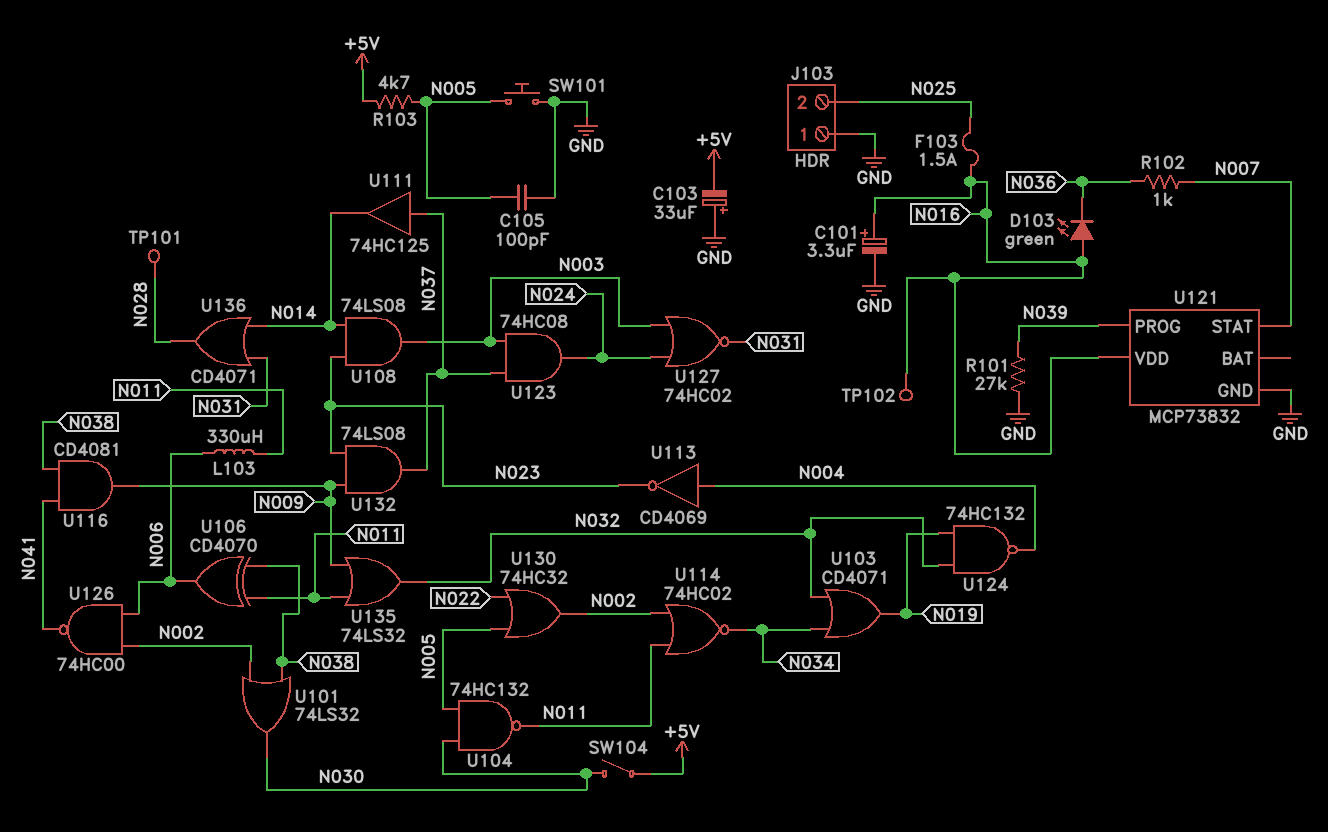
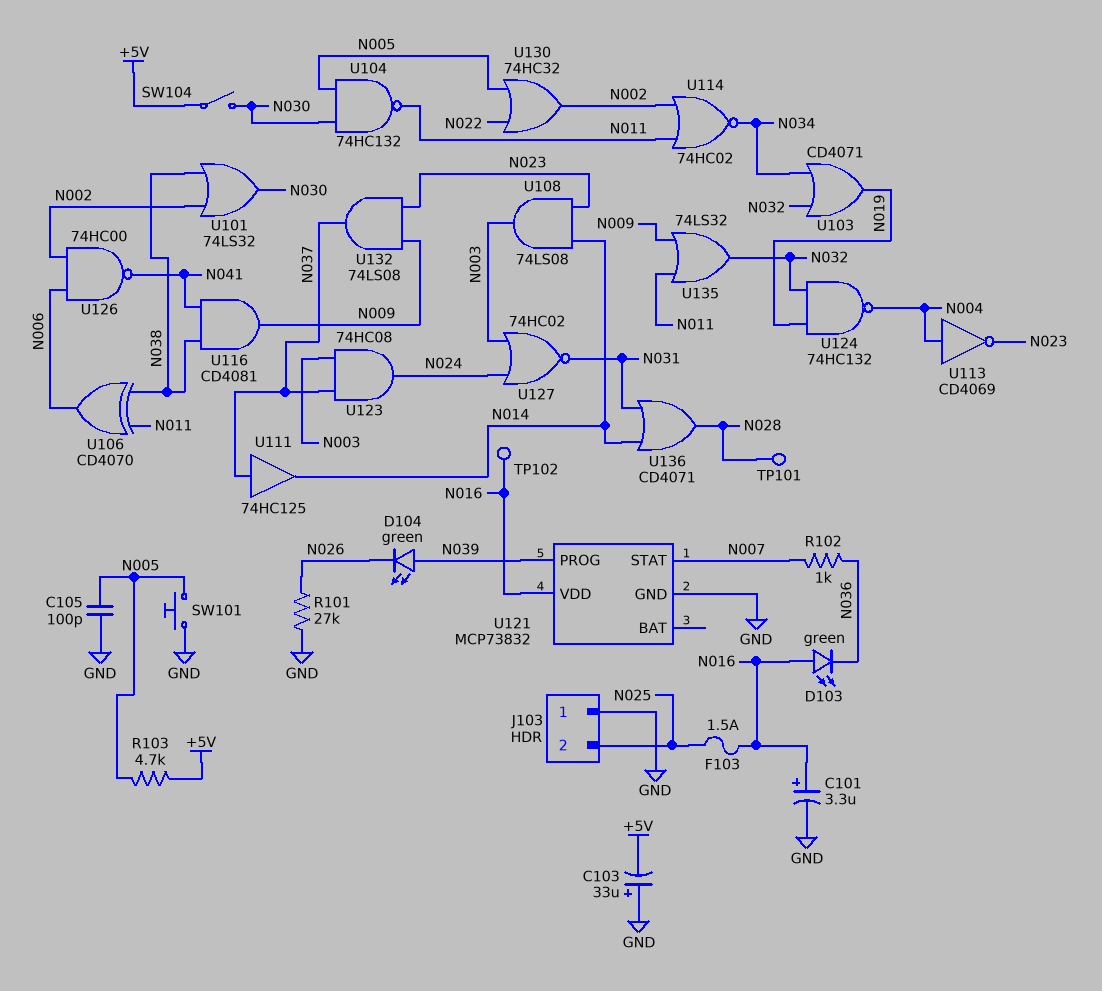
D104: none -> LED green (A N039, K N026)
L103: 330uH (N006, N011) -> none
R101: 27k (GND, N039) -> 27k (GND, N026)

